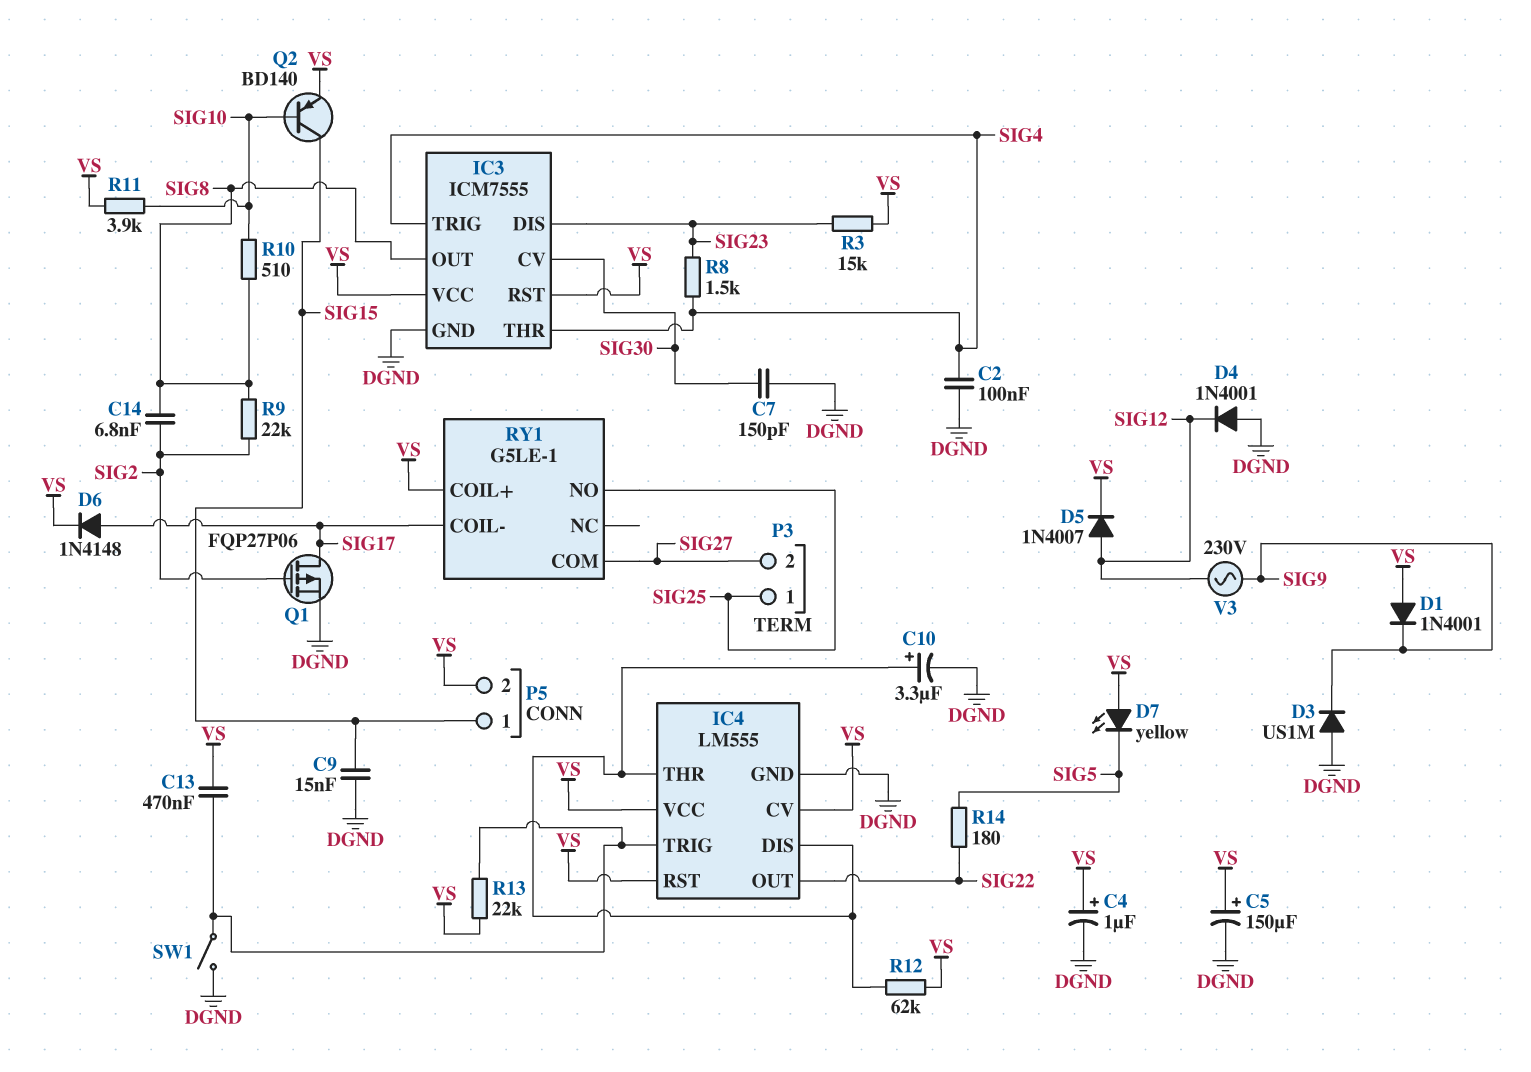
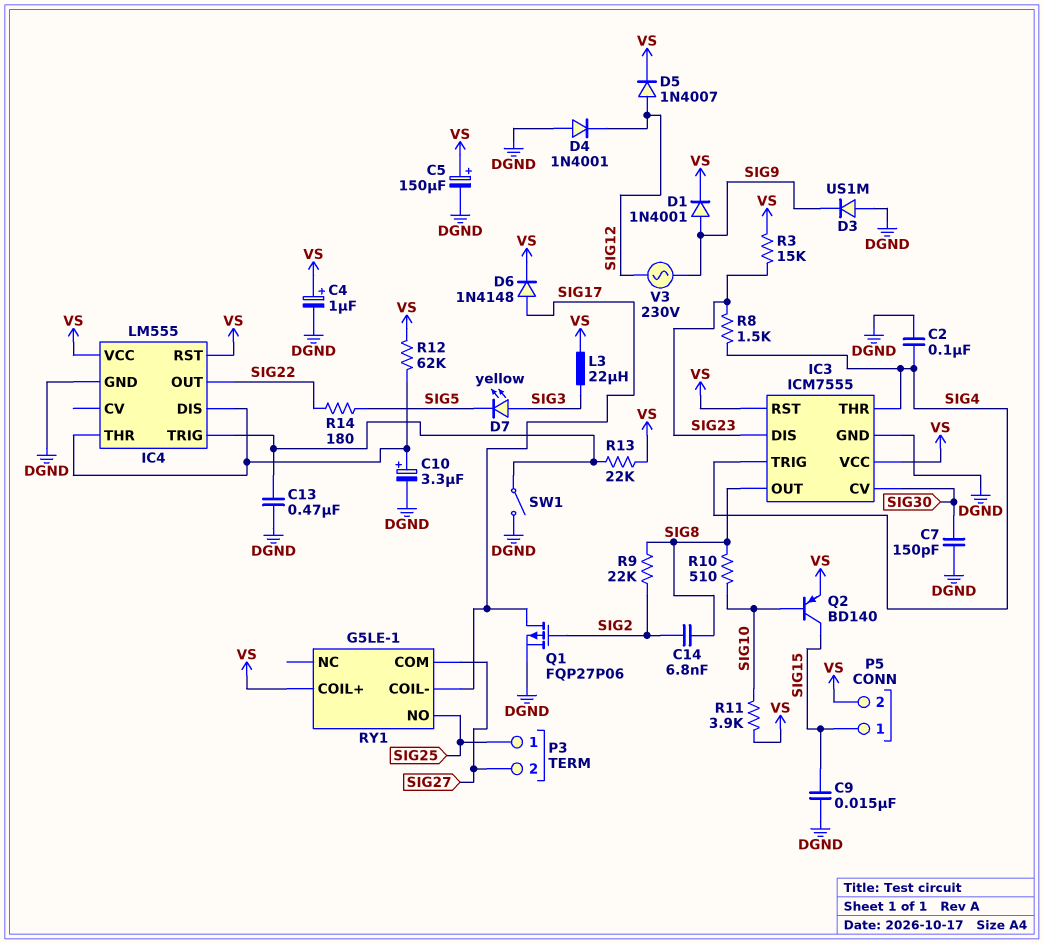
C13: 470nF (IC4/TRIG, VS) -> 470nF (DGND, IC4/TRIG)
D1: diode 1N4001 (A VS, K SIG9) -> diode 1N4001 (A SIG9, K VS)
D7: LED yellow (A VS, K SIG5) -> LED yellow (A SIG3, K SIG5)
IC4 pin CV: VS -> none
L3: none -> 22uH (SIG3, VS)

